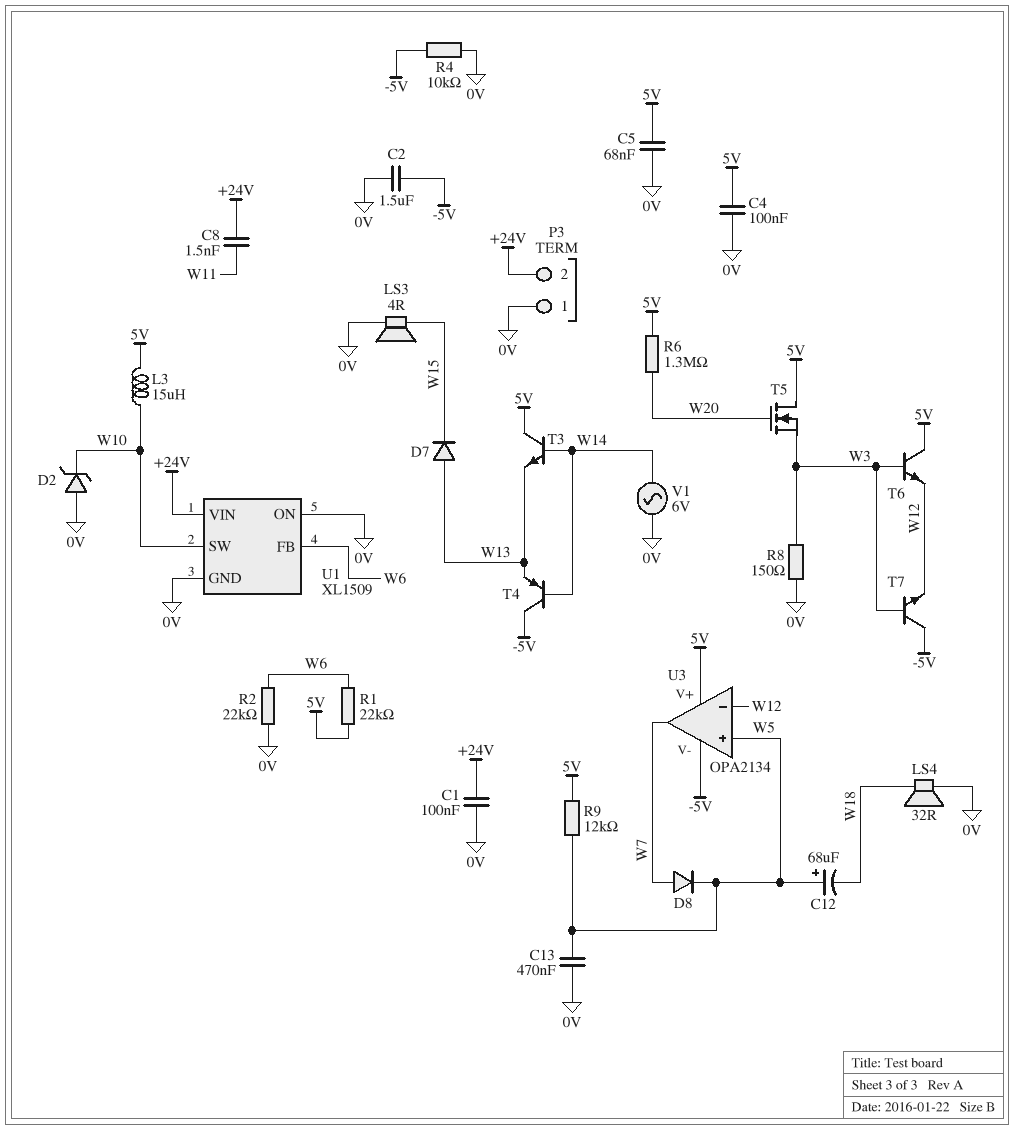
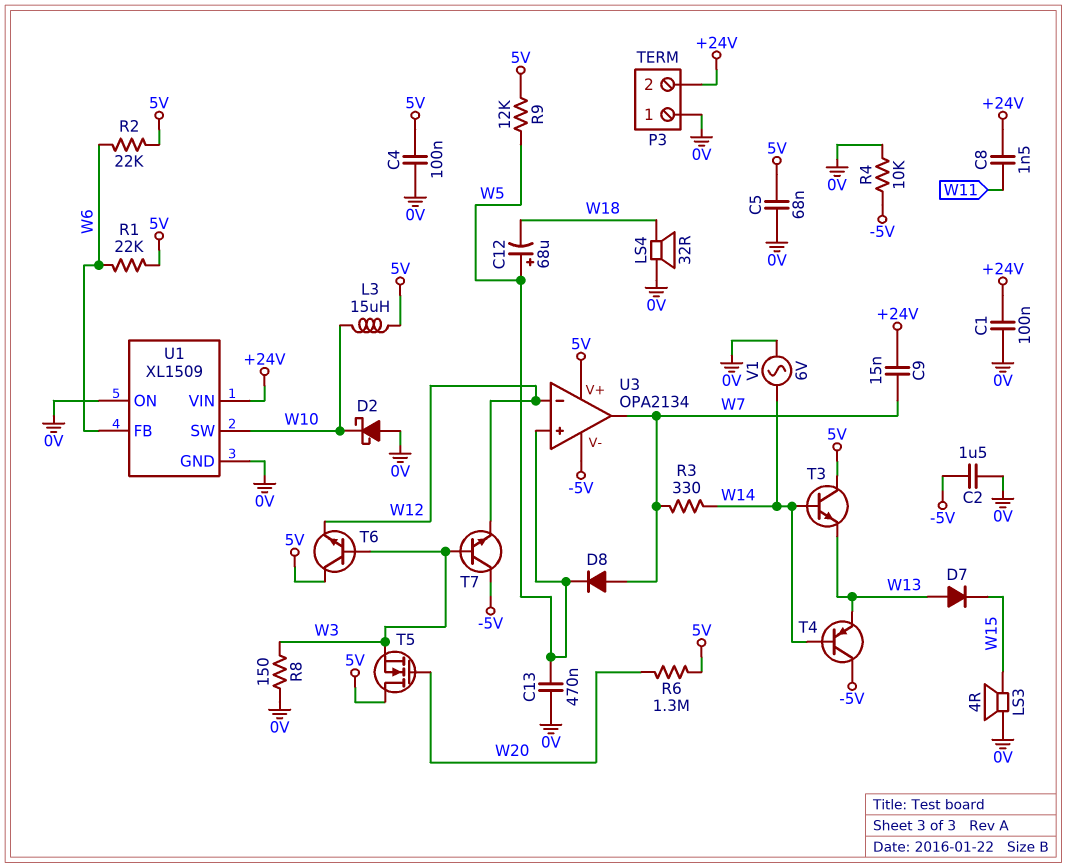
C9: none -> 15nF (+24V, W7)
D2: zener (A 0V, K W10) -> schottky (A 0V, K W10)
R2: 22k (0V, W6) -> 22k (5V, W6)
R3: none -> 330 (W7, W14)

